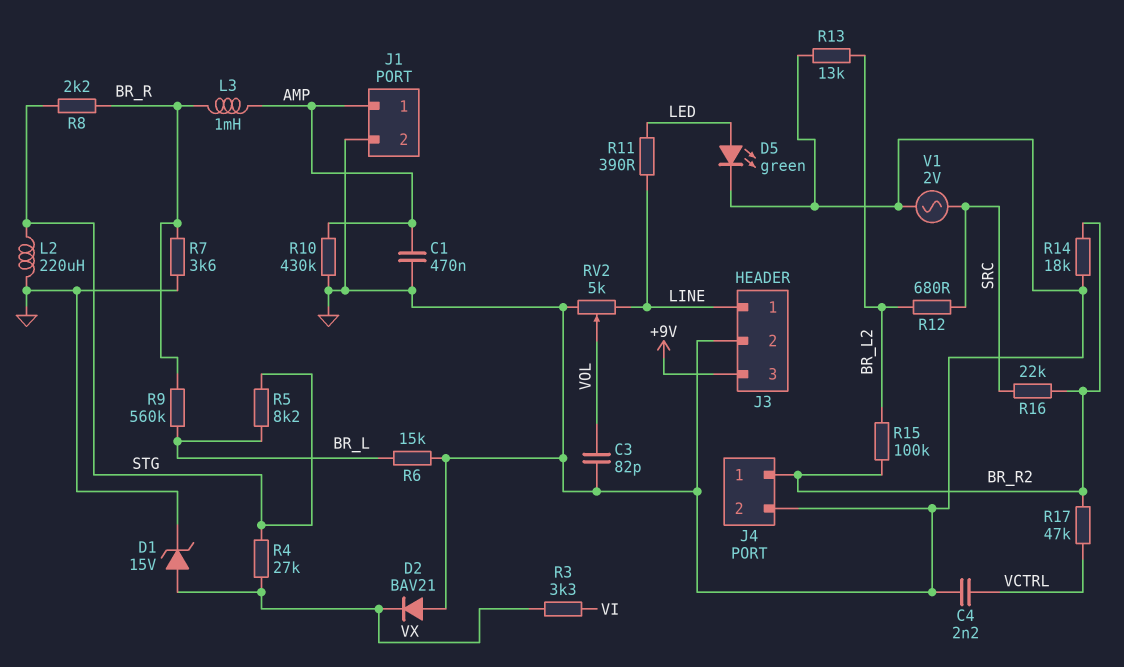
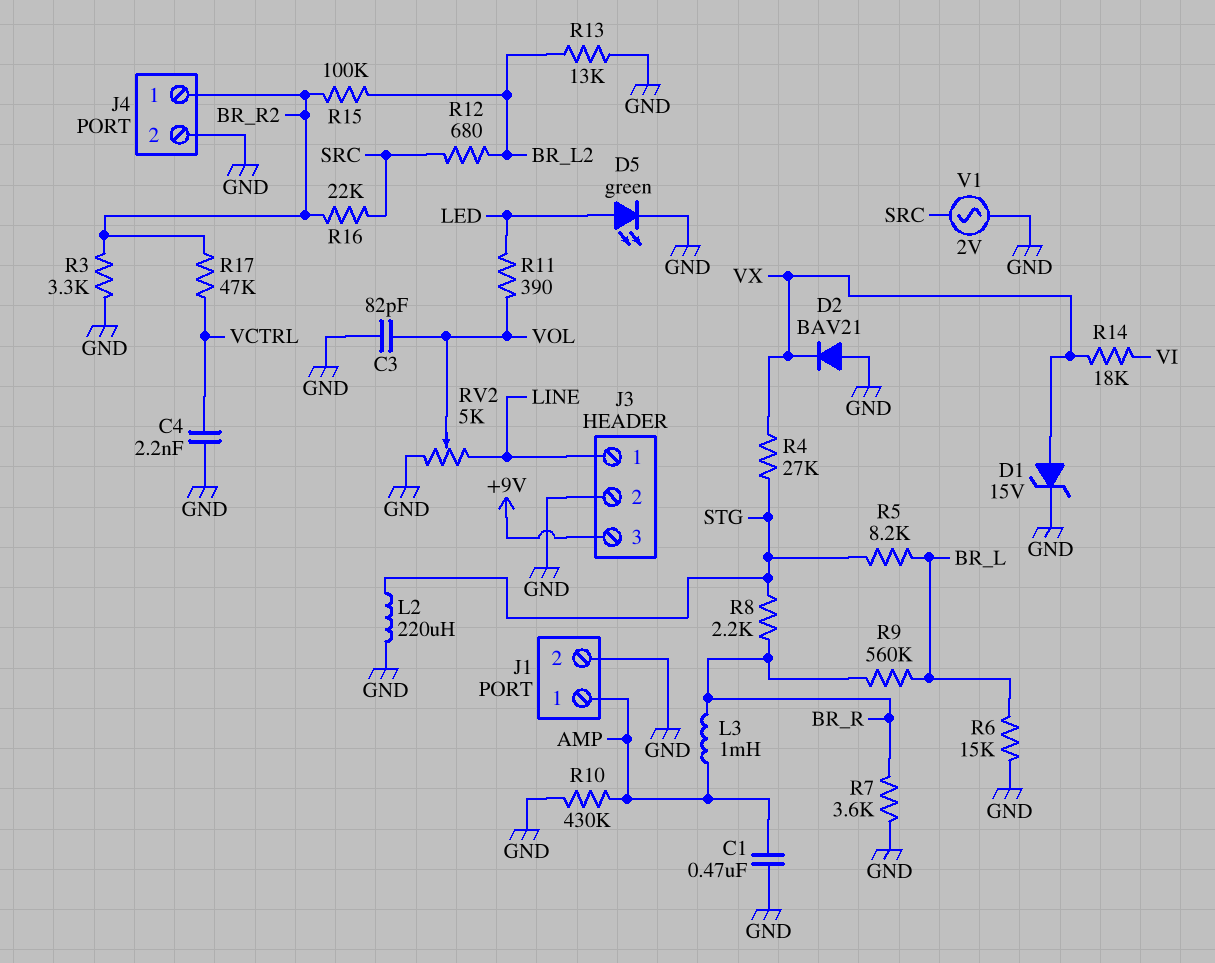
R3: 3.3k (VI, VX) -> 3.3k (BR_R2, GND)
R11: 390 (LED, LINE) -> 390 (LED, VOL)
R14: 18k (BR_R2, GND) -> 18k (VI, VX)

